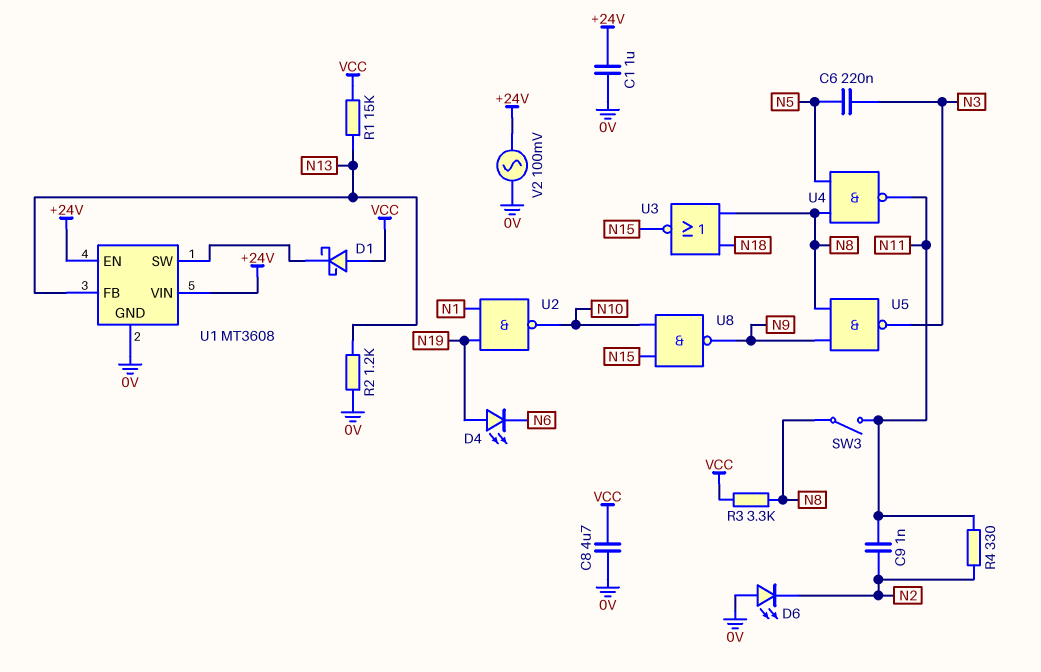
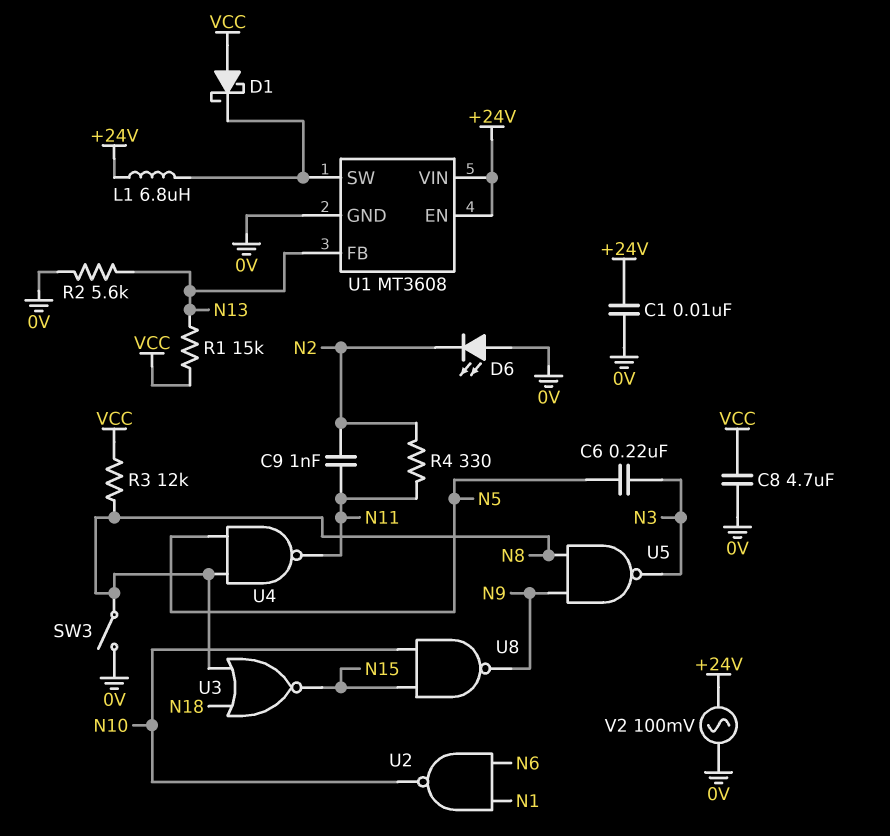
C1: 1uF (+24V, 0V) -> 10nF (+24V, 0V)
D4: LED (A N19, K N6) -> none
L1: none -> 6.8uH (+24V, U1/SW)
R2: 1.2k (0V, N13) -> 5.6k (0V, N13)
R3: 3.3k (N8, VCC) -> 12k (N8, VCC)
SW3: switch (N8, N11) -> switch (0V, N8)
U2: NAND (in N1, in N19, out N10) -> NAND (in N1, in N6, out N10)

